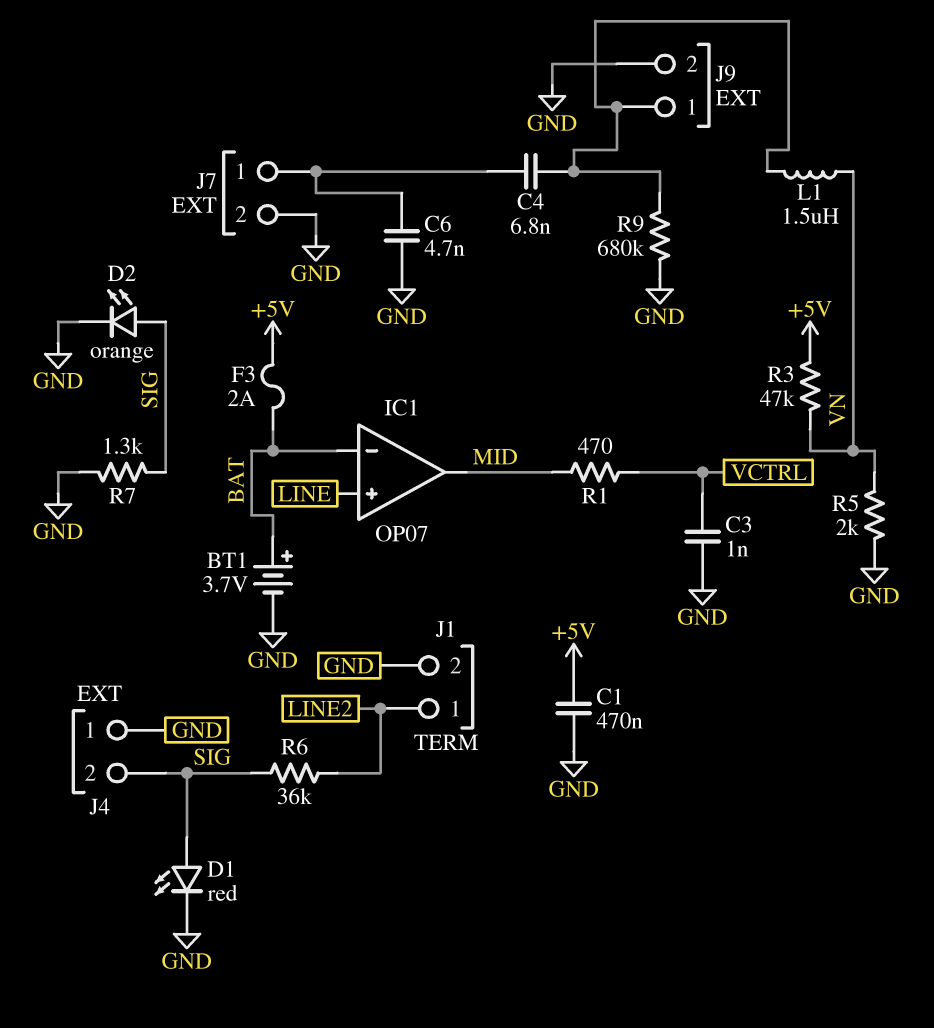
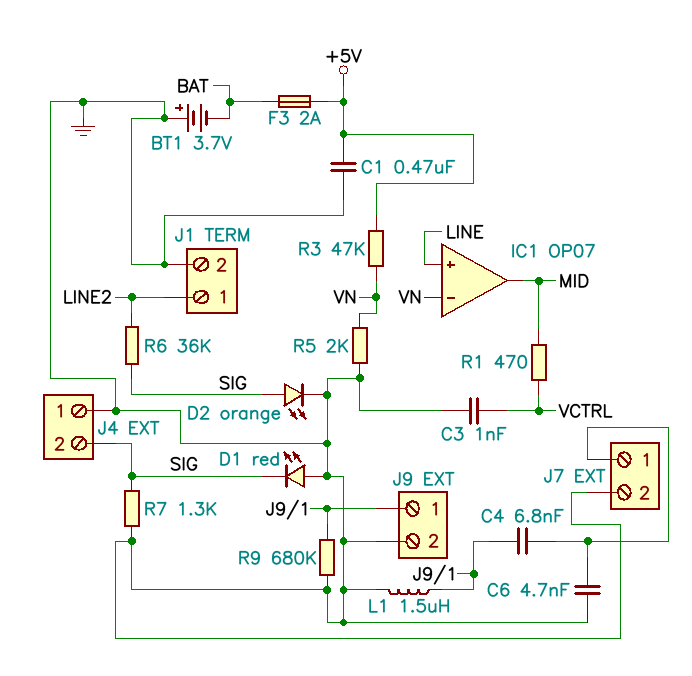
BT1: 3.7V (plus BAT, minus GND) -> 3.7V (plus GND, minus BAT)
D1: LED red (A SIG, K GND) -> LED red (A GND, K SIG)
IC1 pin in-: BAT -> VN
L1: 1.5uH (J9/1, VN) -> 1.5uH (GND, J9/1)

